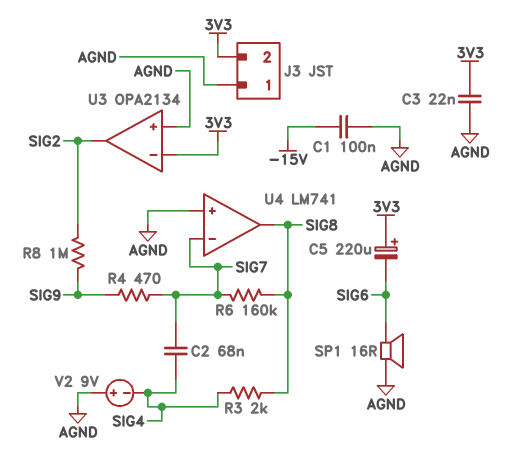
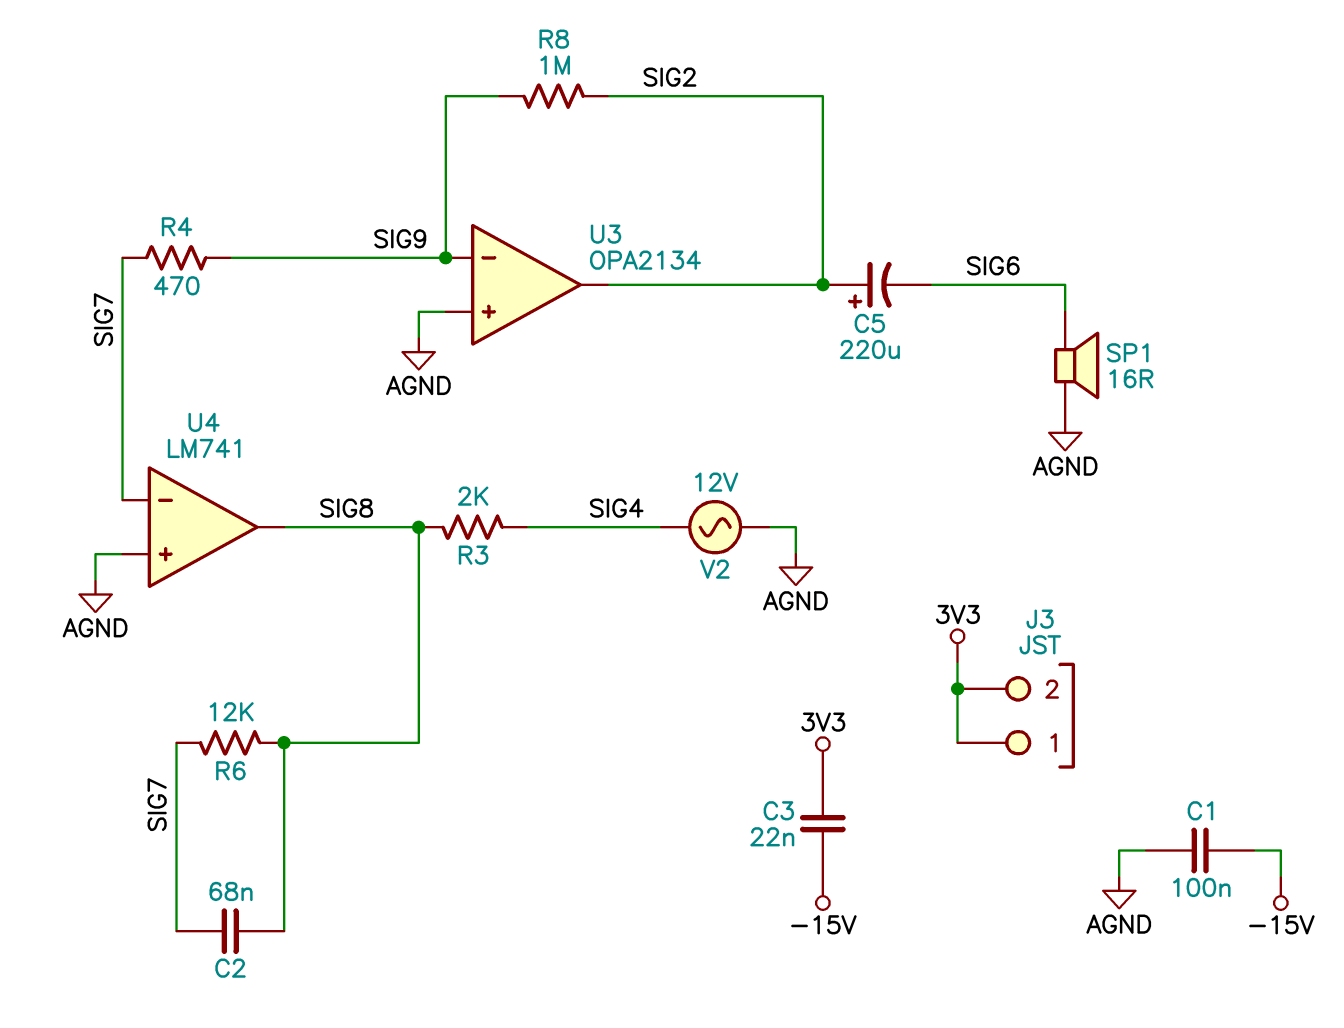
C2: 68nF (SIG4, SIG7) -> 68nF (SIG7, SIG8)
C3: 22nF (3V3, AGND) -> 22nF (-15V, 3V3)
C5: 220uF (plus 3V3, minus SIG6) -> 220uF (plus SIG2, minus SIG6)
J3 pin 1: AGND -> 3V3
R6: 160k (SIG7, SIG8) -> 12k (SIG7, SIG8)
U3 pin in-: 3V3 -> SIG9
V2: 9V (plus AGND, minus SIG4) -> AC 12V (AGND, SIG4)

